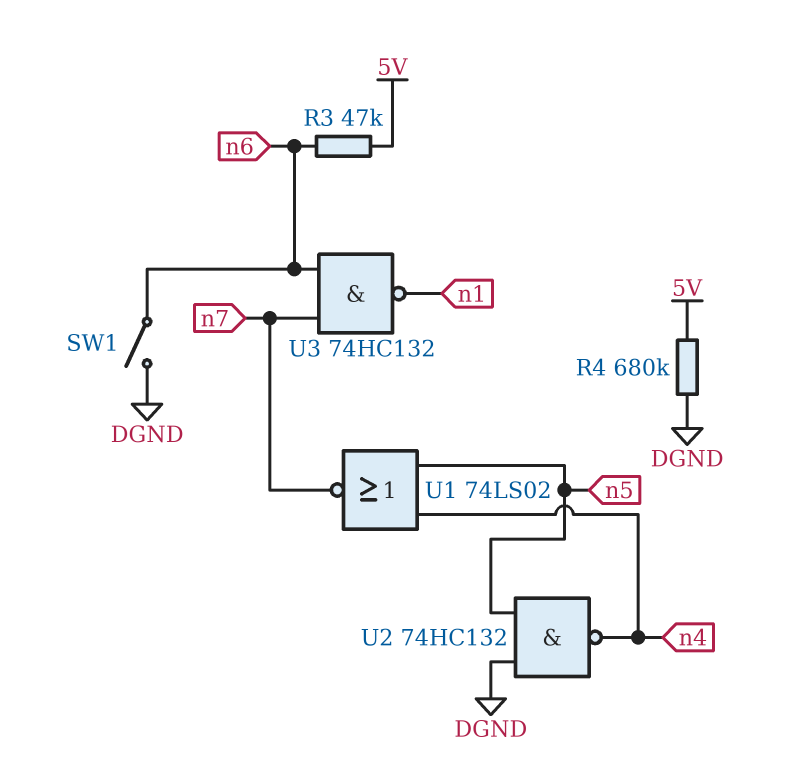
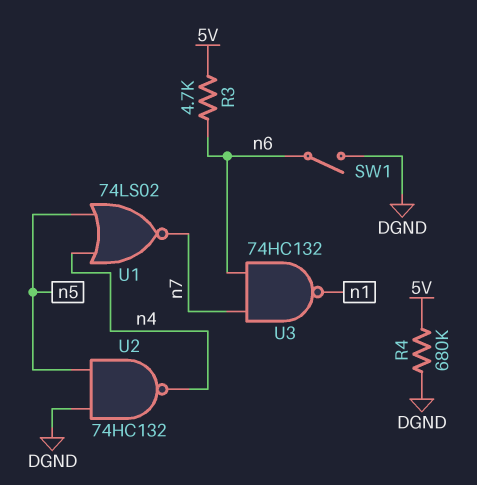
R3: 47k (5V, n6) -> 4.7k (5V, n6)

